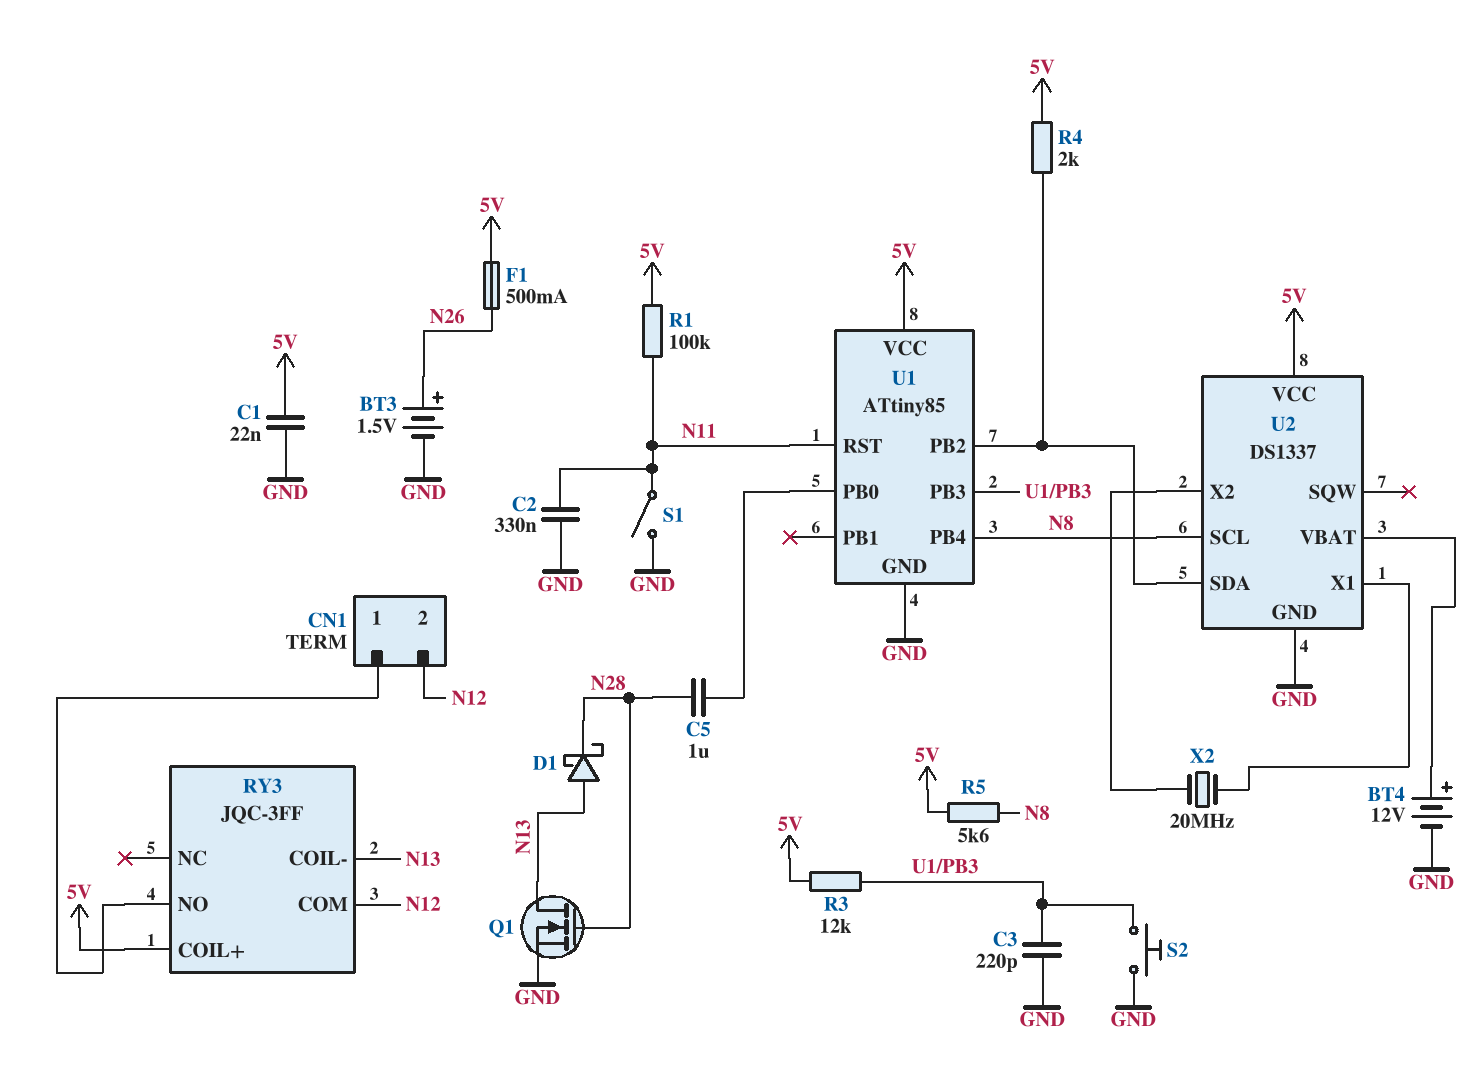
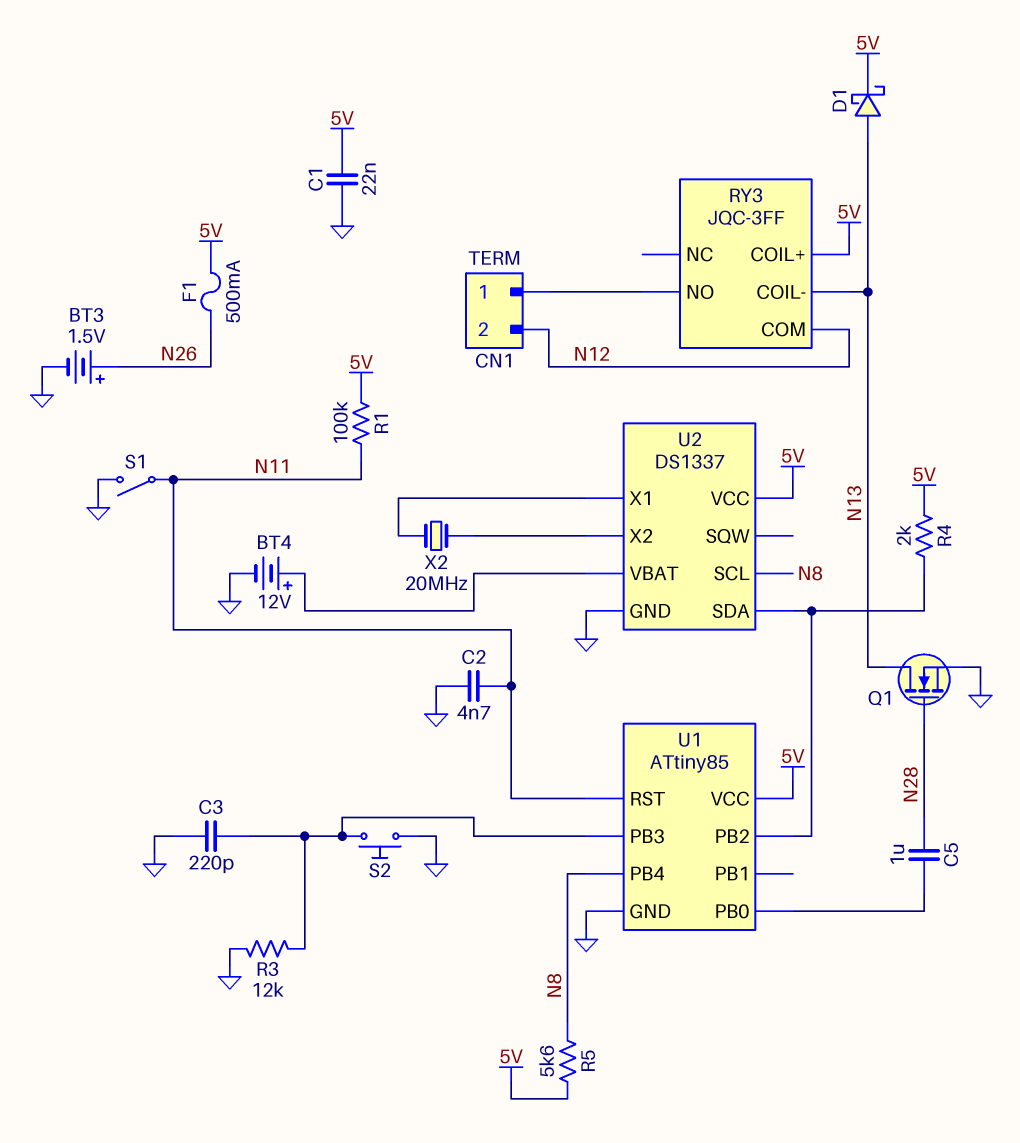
C2: 330nF (GND, N11) -> 4.7nF (GND, N11)
D1: schottky (A N13, K N28) -> schottky (A N13, K 5V)
R3: 12k (5V, U1/PB3) -> 12k (GND, U1/PB3)

